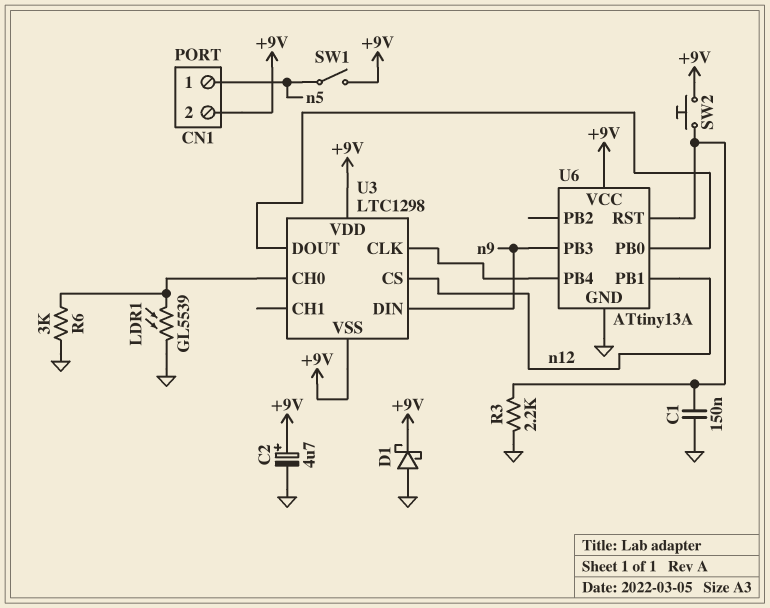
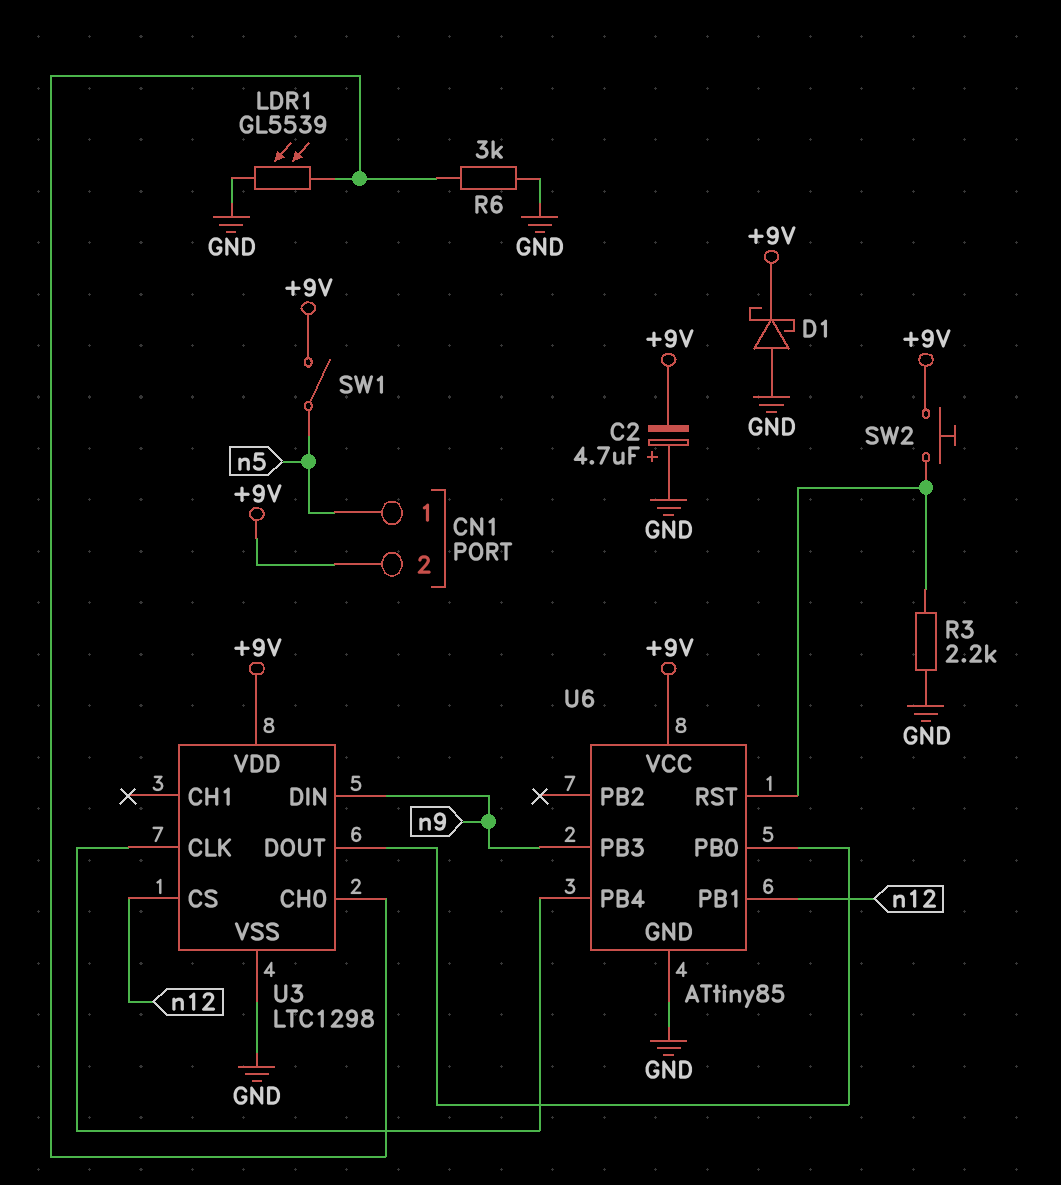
C1: 150nF (GND, U6/RST) -> none
C2: 4.7uF (plus +9V, minus GND) -> 4.7uF (plus GND, minus +9V)
U3 pin VSS: +9V -> GND
U6: ATtiny13A -> ATtiny85

